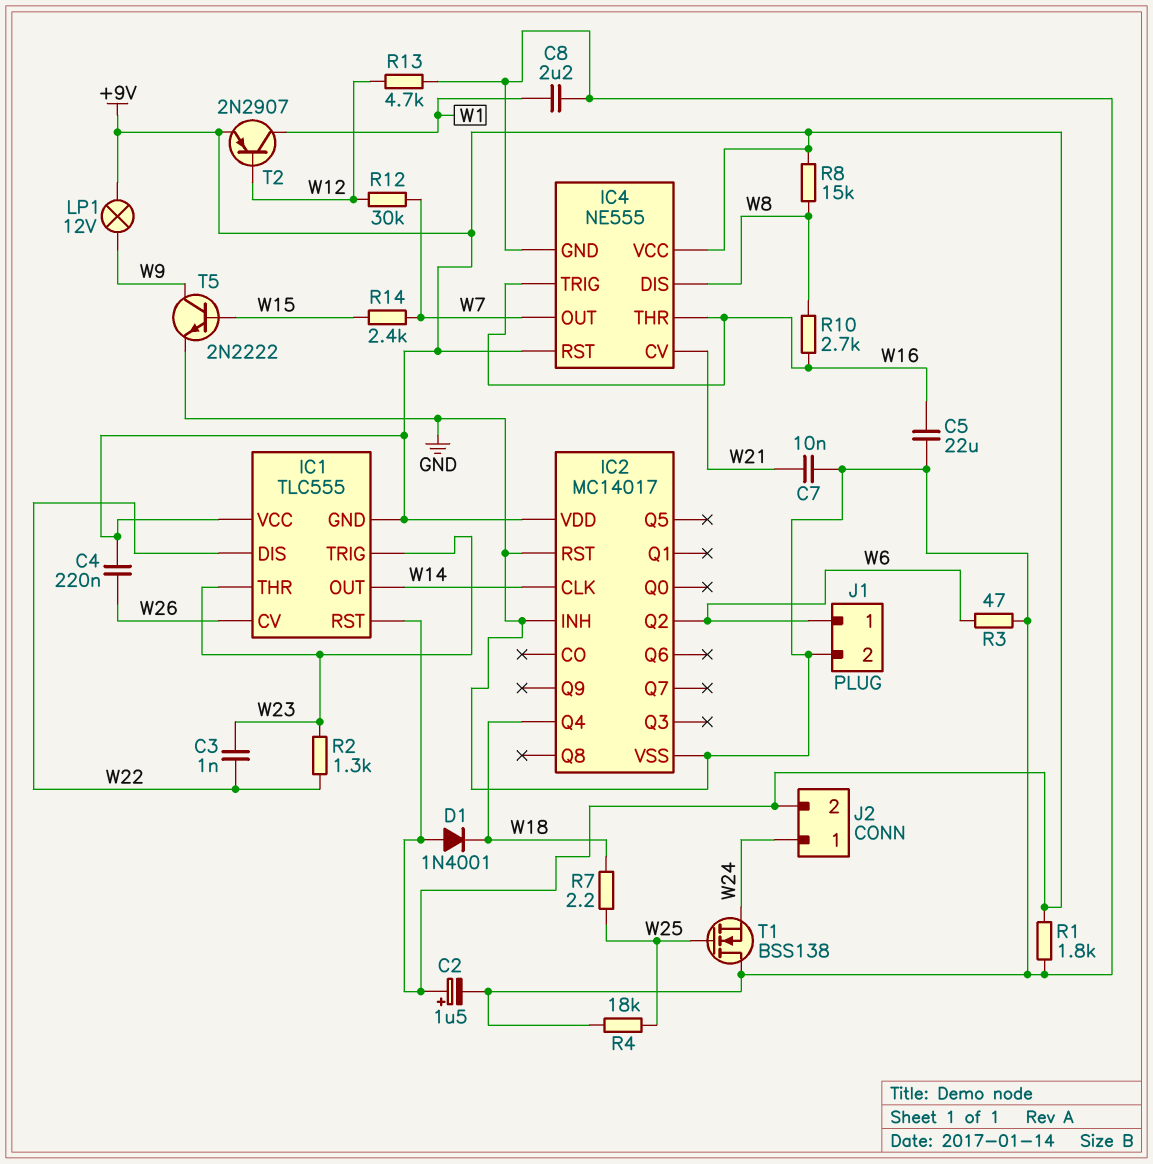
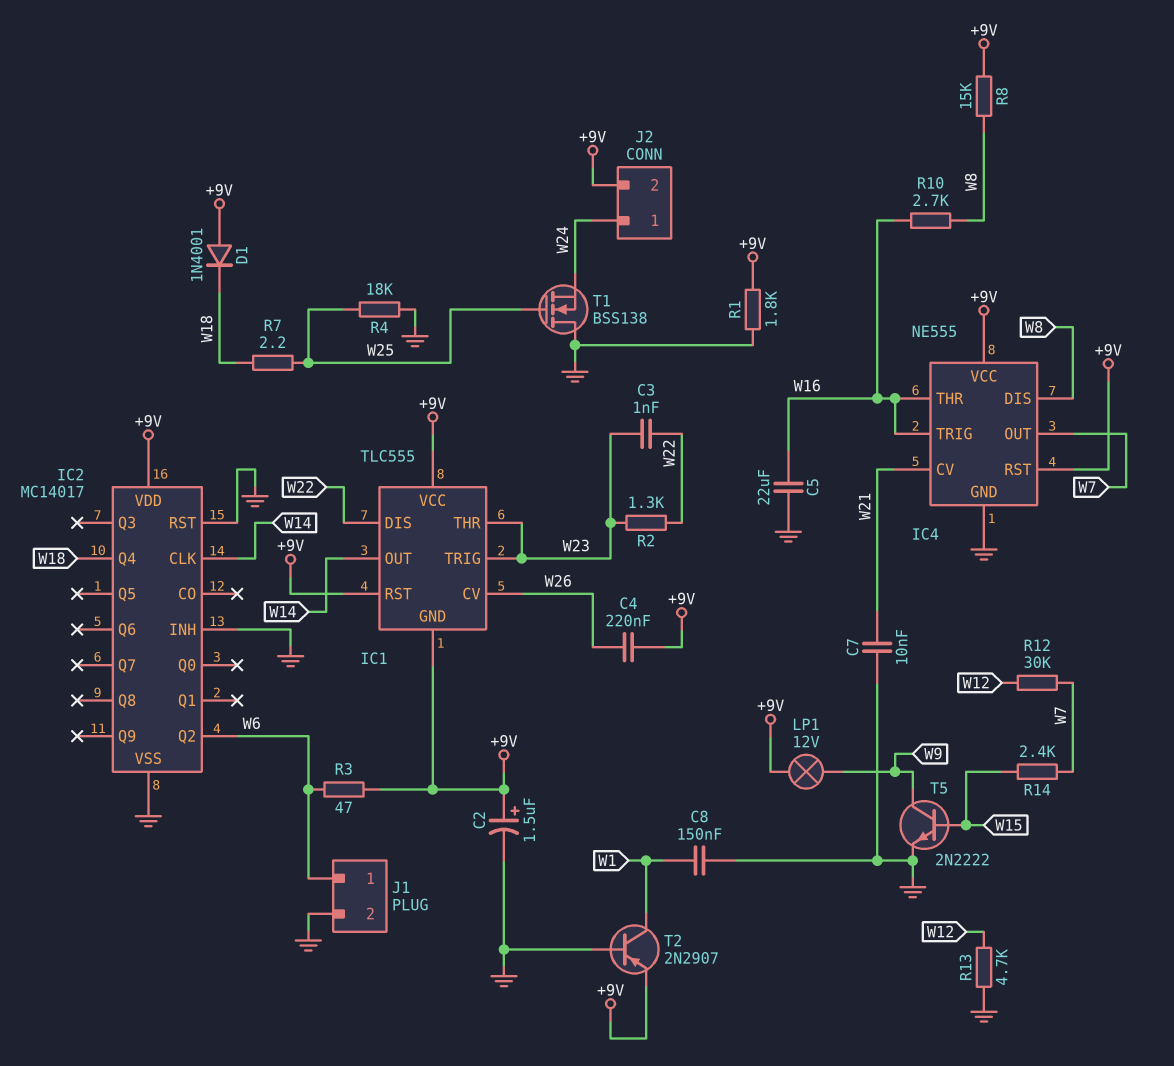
C8: 2.2uF (GND, W1) -> 150nF (GND, W1)
R3: 47 (GND, W6) -> 47 (+9V, W6)
T2: PNP 2N2907 (B W12, C W1, E +9V) -> PNP 2N2907 (B GND, C W1, E +9V)

